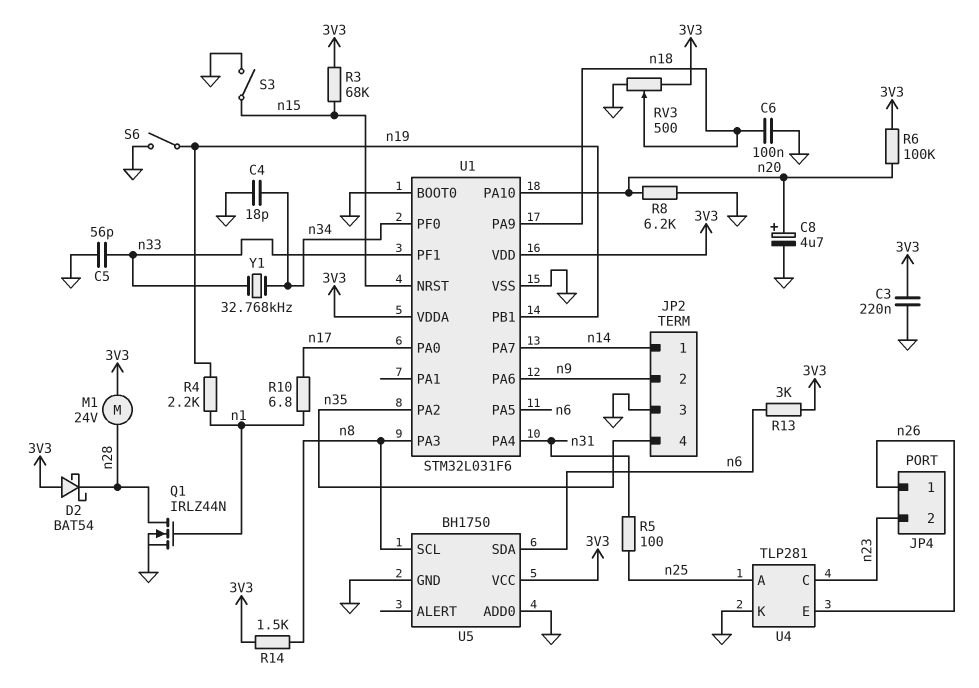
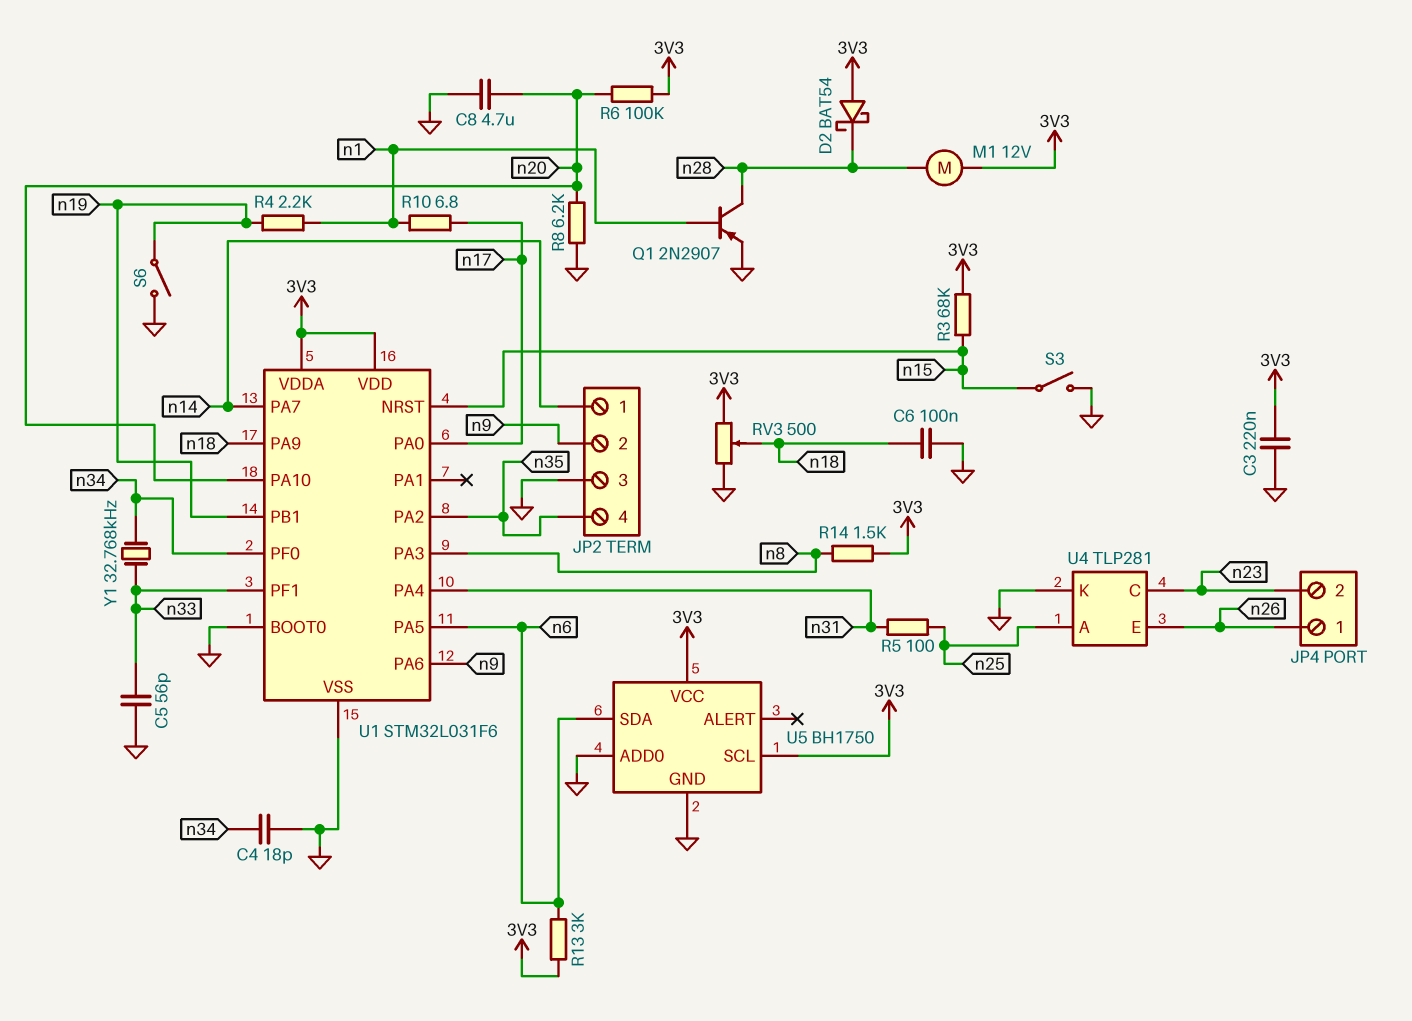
C8: 4.7uF (plus n20, minus GND) -> 4.7uF (GND, n20)
M1: motor 24V (3V3, n28) -> motor 12V (3V3, n28)
Q1: NMOS IRLZ44N (G n1, D n28, S GND) -> PNP 2N2907 (B n1, C n28, E GND)
U5 pin SCL: n8 -> 3V3

